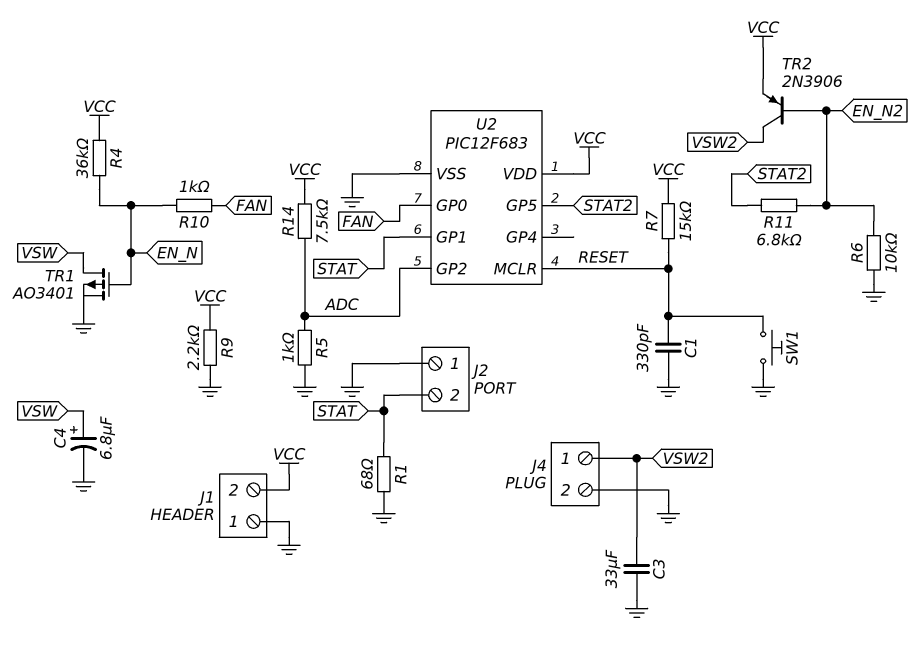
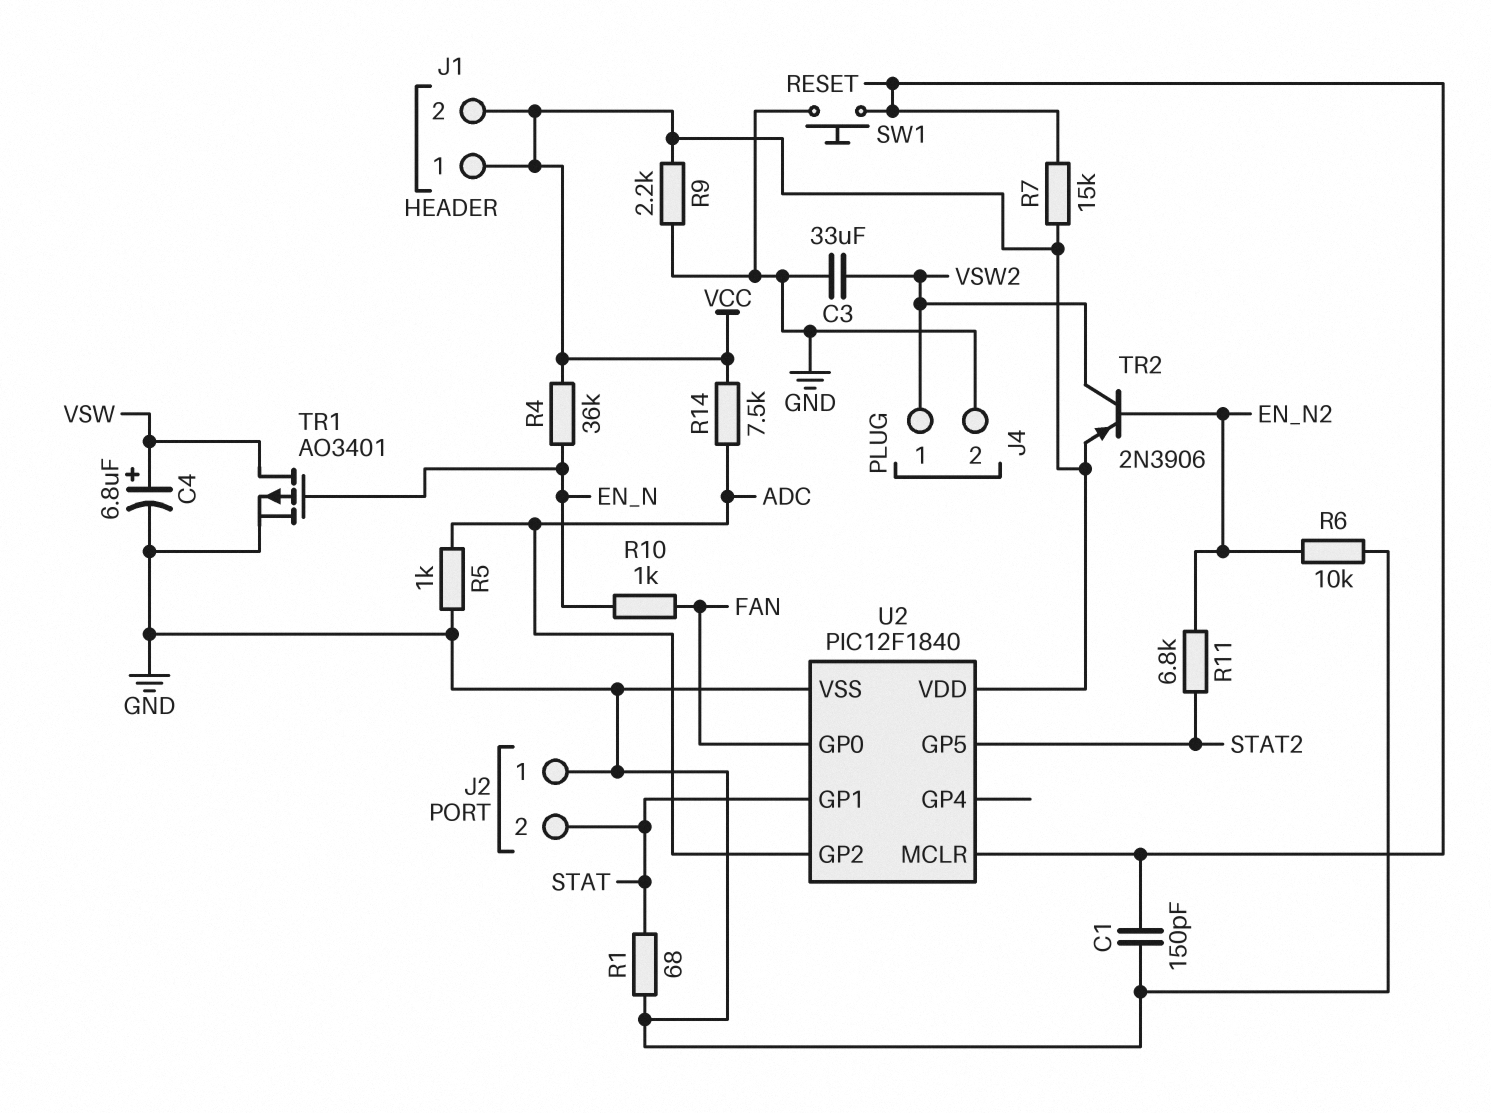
C1: 330pF (GND, RESET) -> 150pF (GND, RESET)
J1 pin 1: GND -> VCC
U2: PIC12F683 -> PIC12F1840

